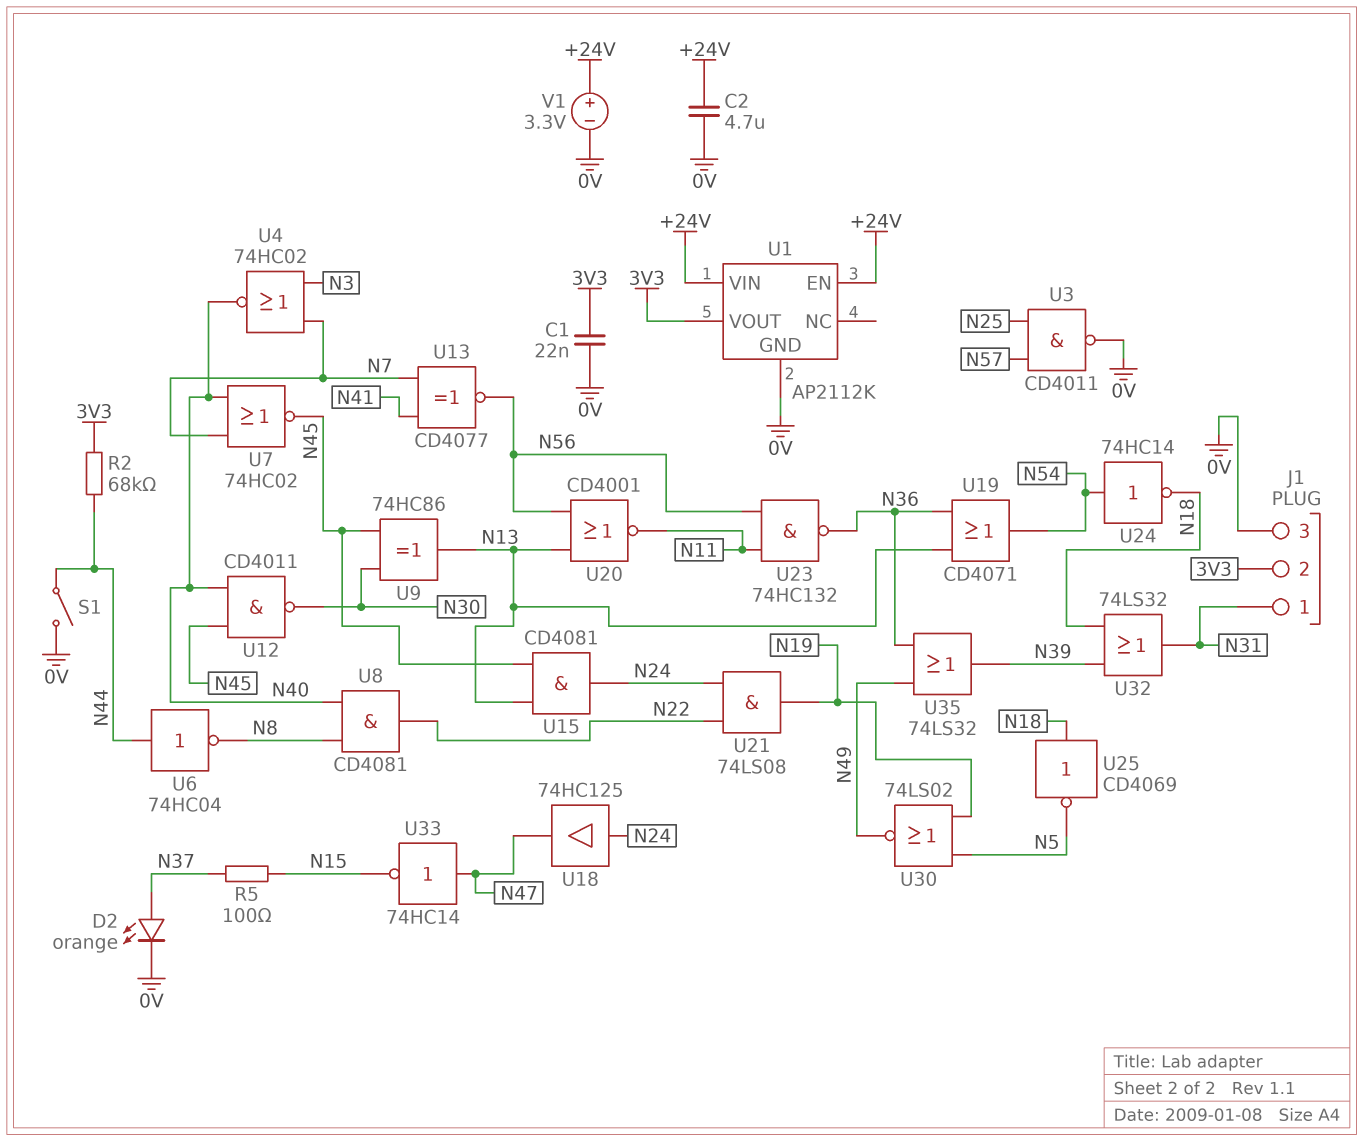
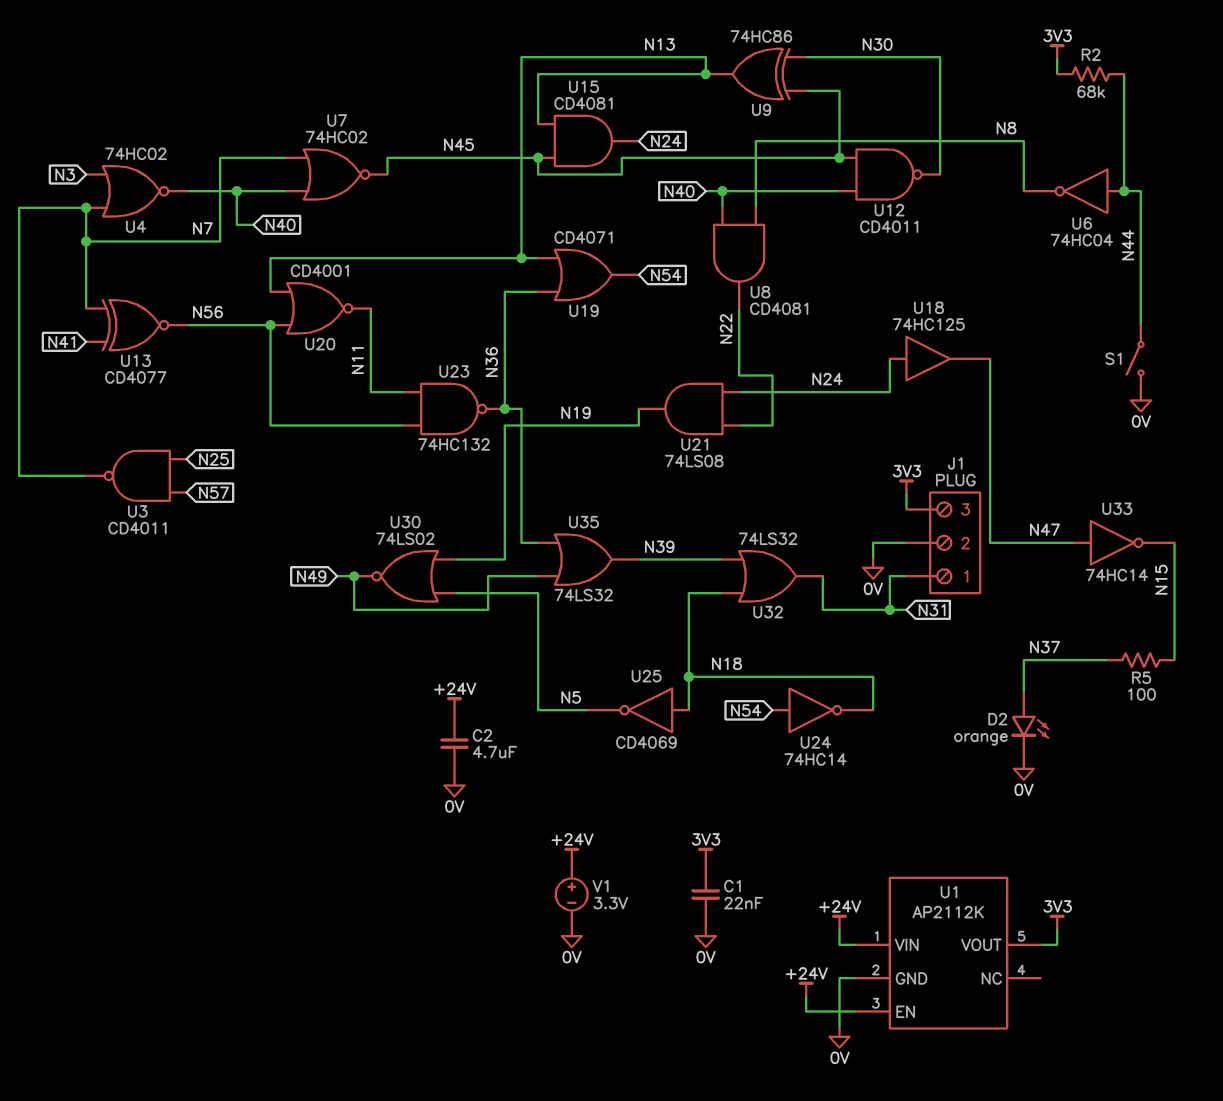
J1 pin 2: 3V3 -> 0V
J1 pin 3: 0V -> 3V3
U3: NAND CD4011 (in N25, in N57, out 0V) -> NAND CD4011 (in N25, in N57, out N7)

